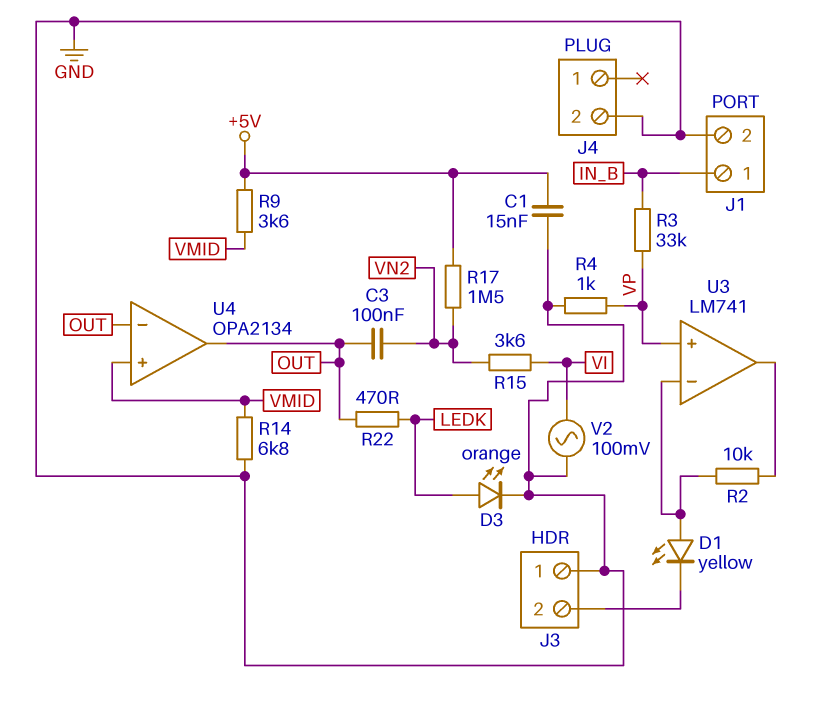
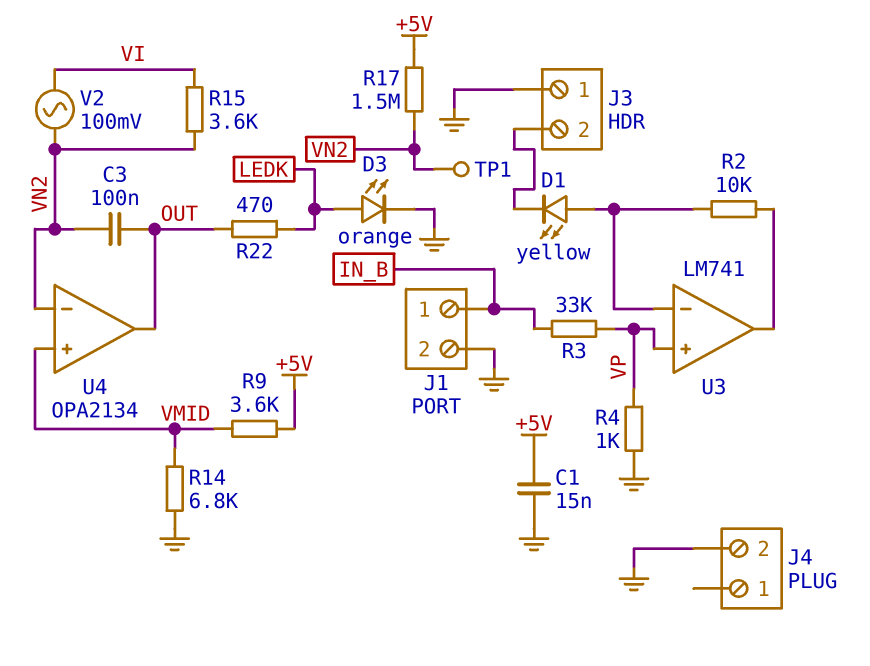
TP1: none -> test point (VN2)
U4 pin in-: OUT -> VN2
V2: AC 100mV (GND, VI) -> AC 100mV (VI, VN2)

